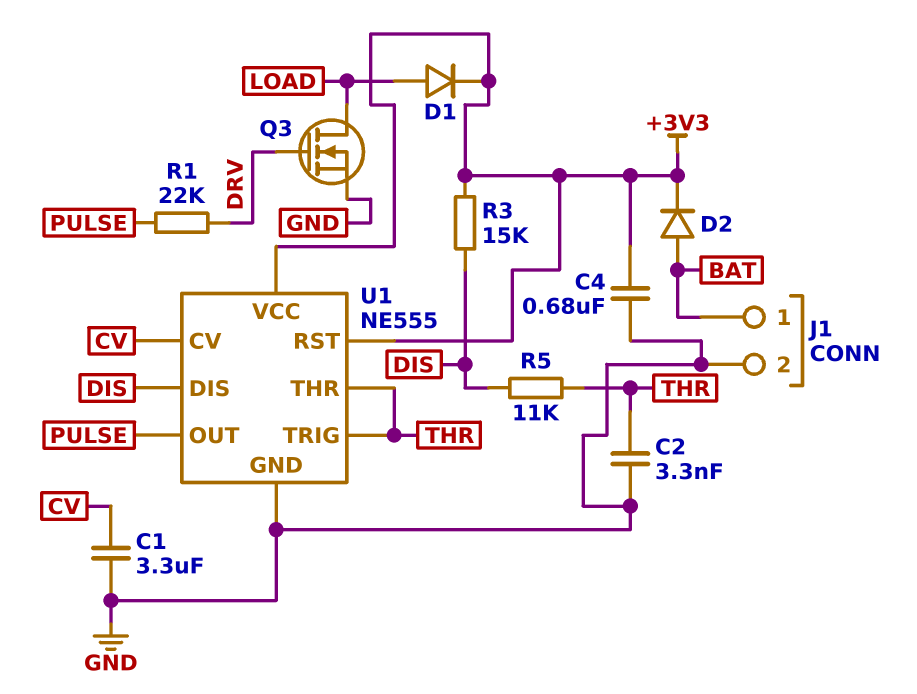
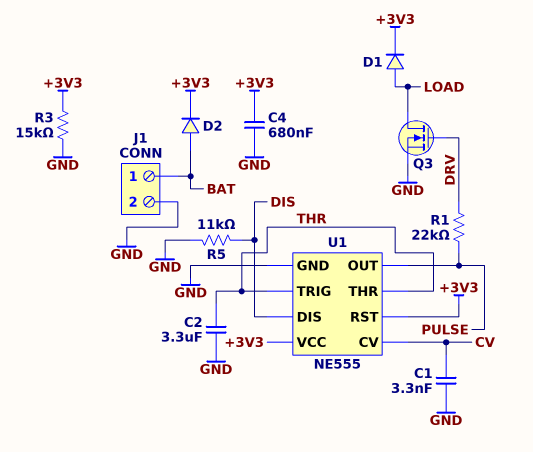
C1: 3.3uF (CV, GND) -> 3.3nF (CV, GND)
C2: 3.3nF (GND, THR) -> 3.3uF (GND, THR)
R3: 15k (+3V3, DIS) -> 15k (+3V3, GND)
R5: 11k (DIS, THR) -> 11k (DIS, GND)

